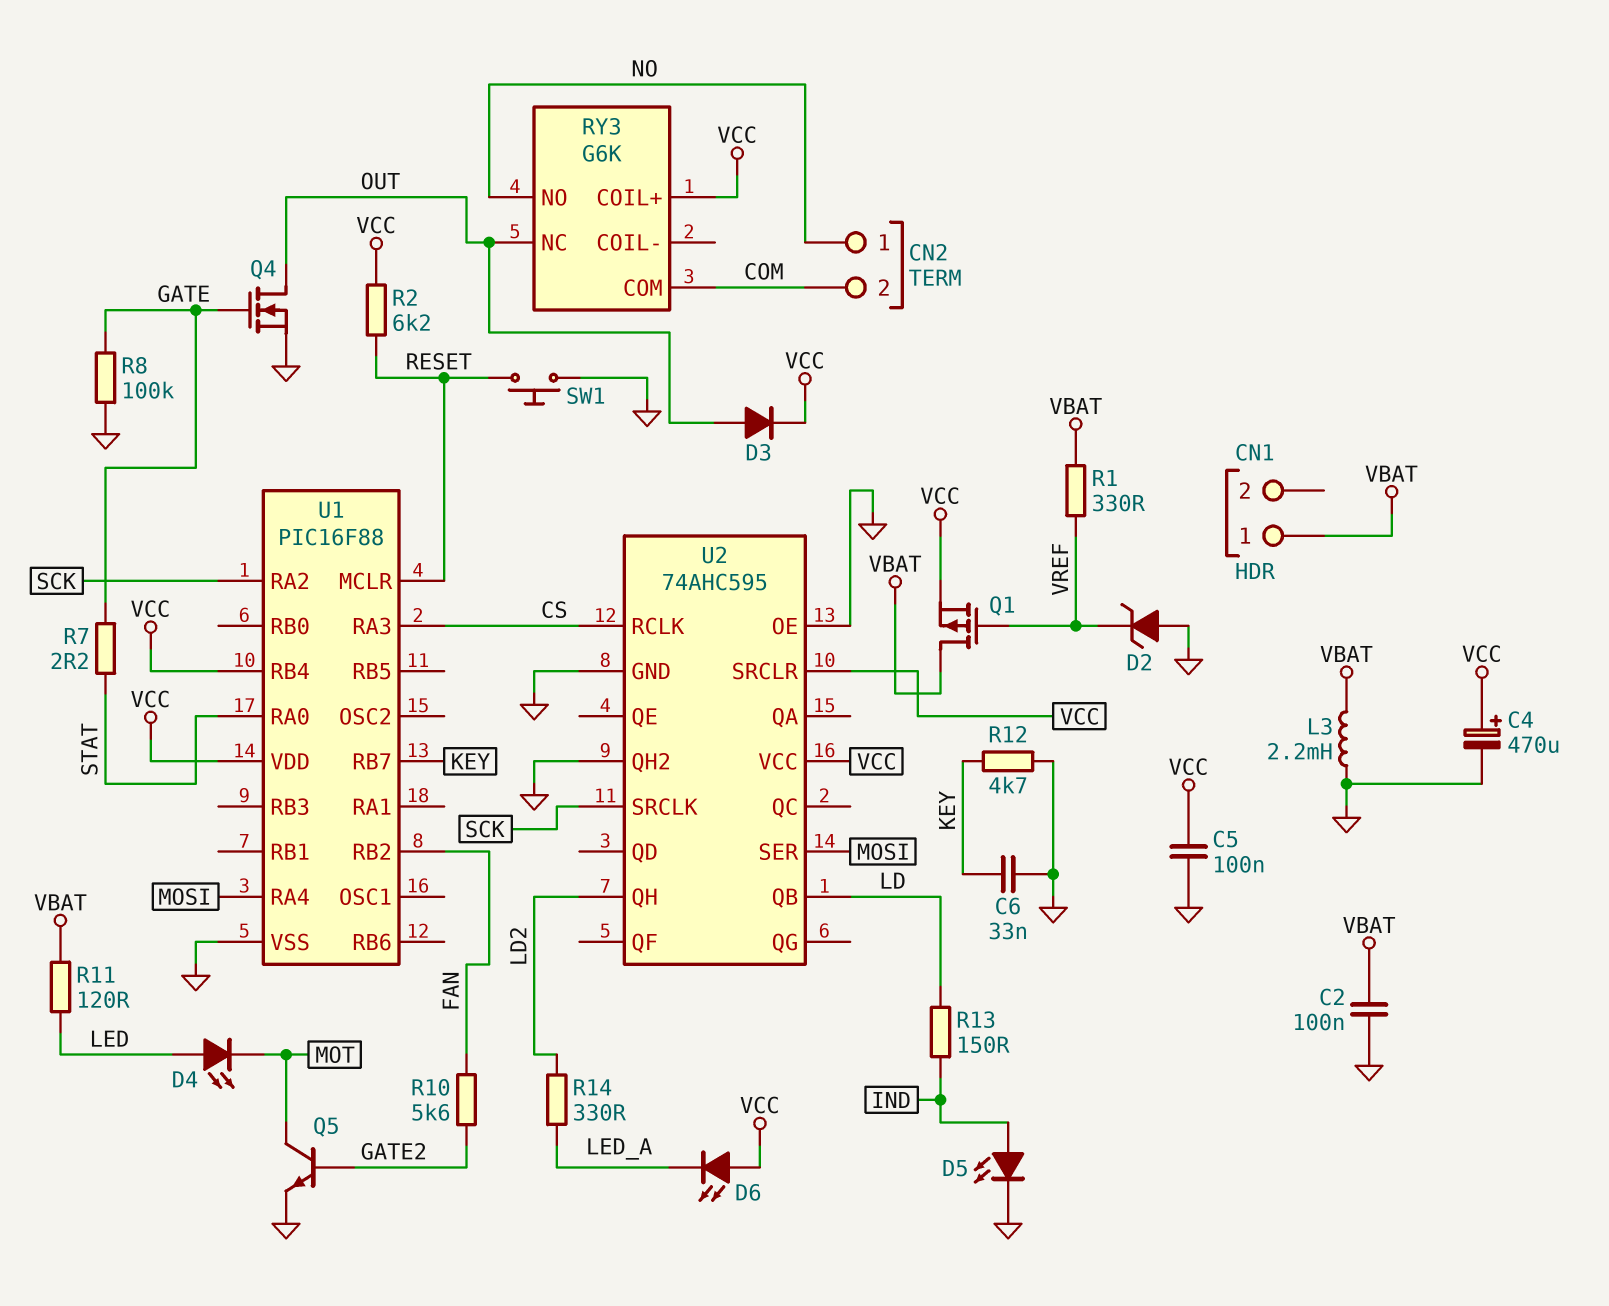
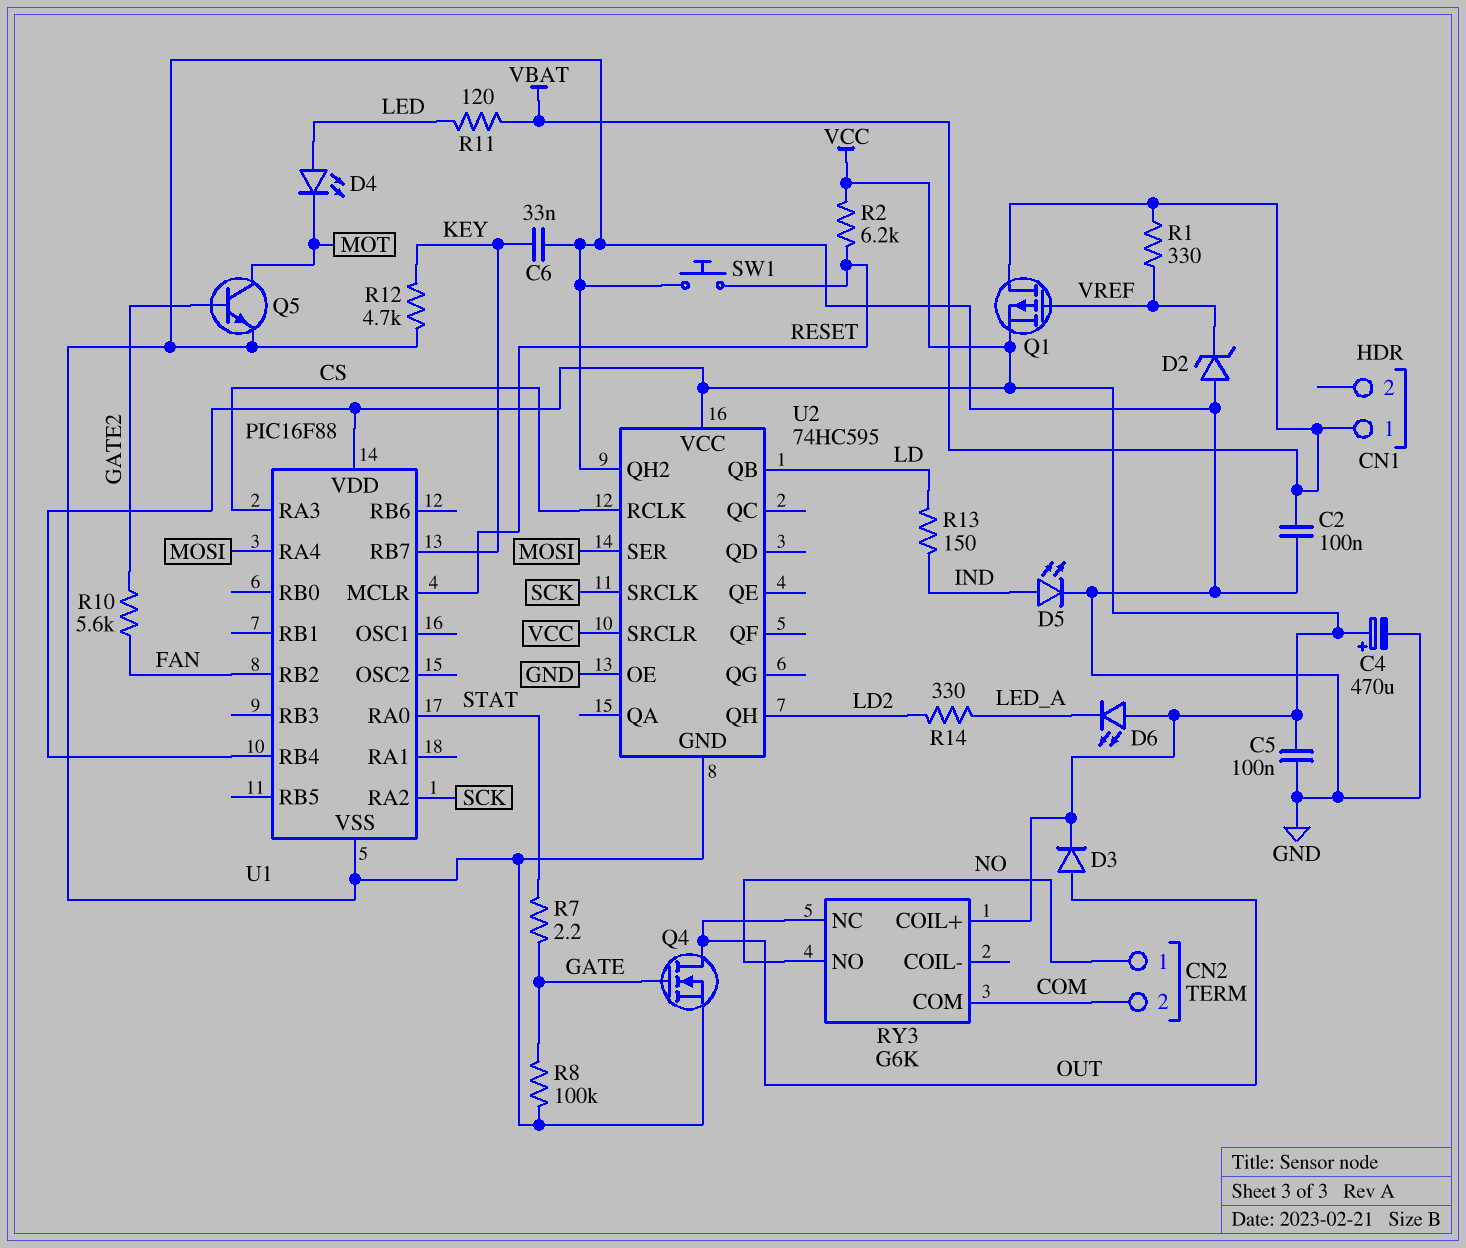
L3: 2.2mH (GND, VBAT) -> none
U2: 74AHC595 -> 74HC595

